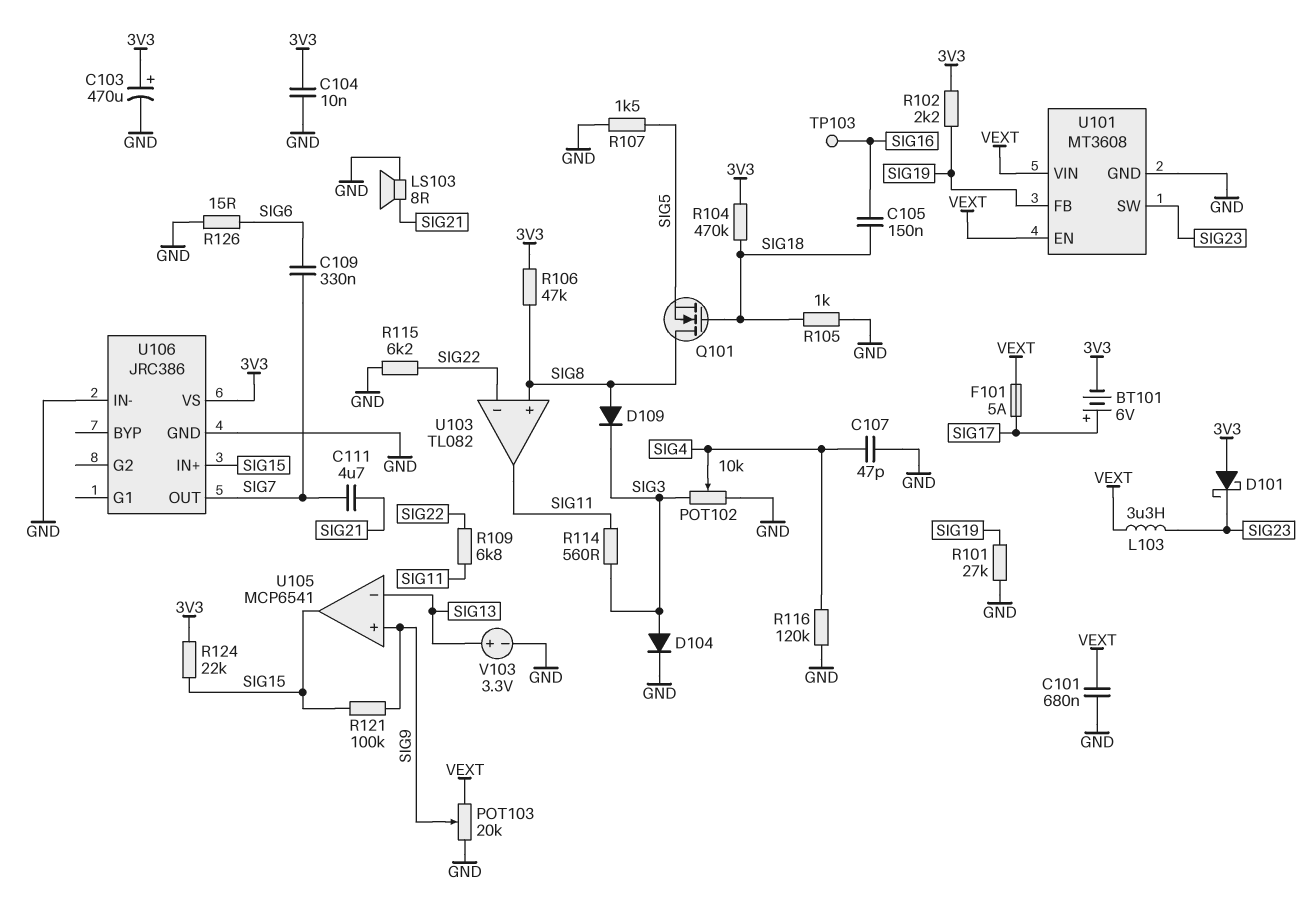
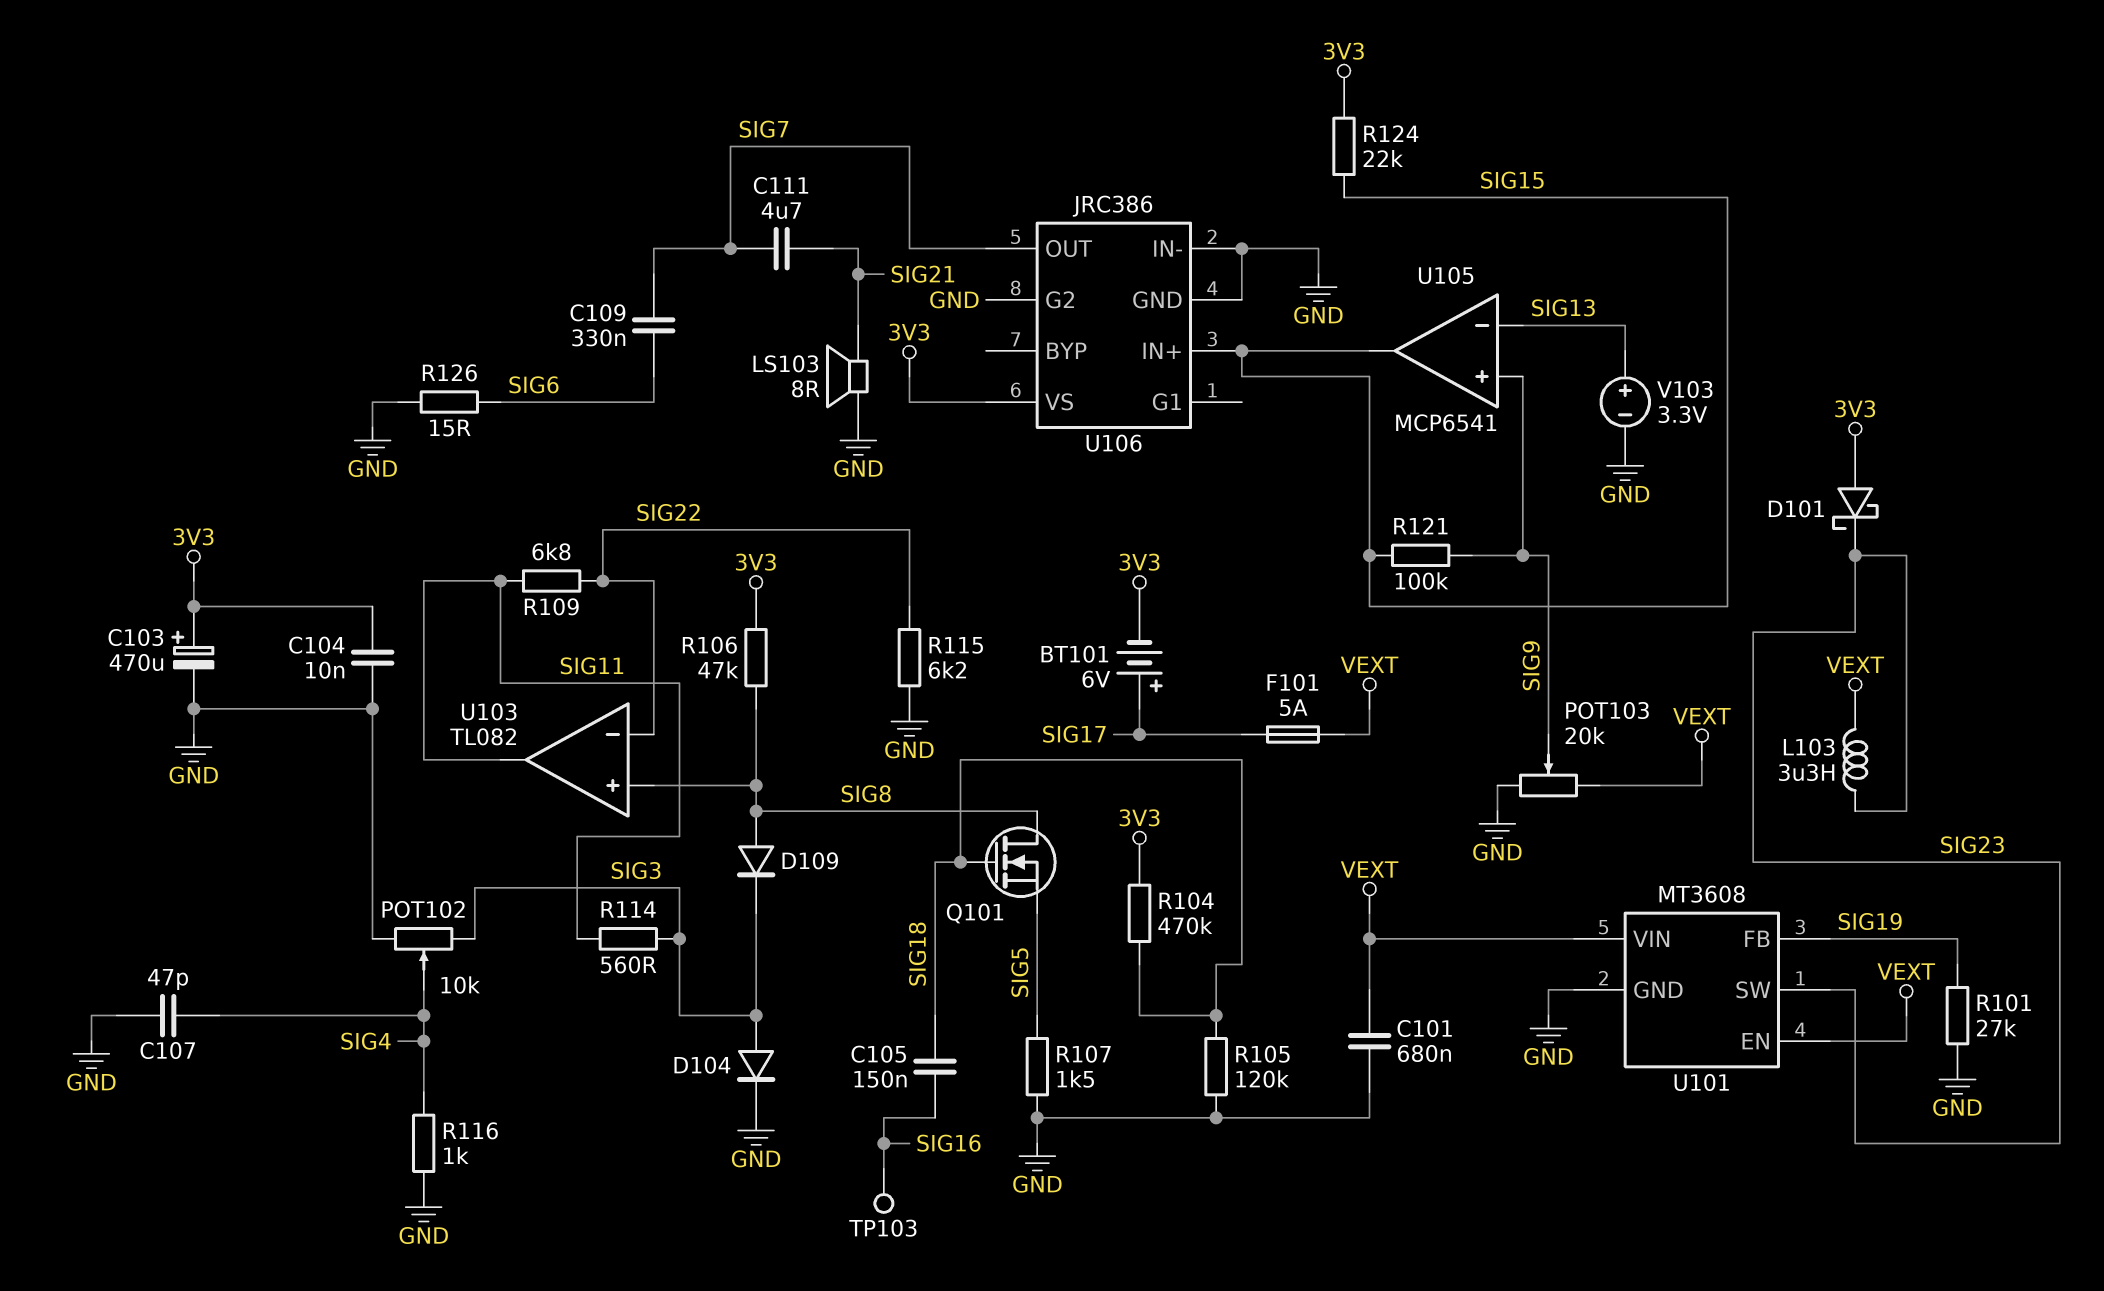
R102: 2.2k (3V3, SIG19) -> none
R105: 1k (GND, SIG18) -> 120k (GND, SIG18)
R116: 120k (GND, SIG4) -> 1k (GND, SIG4)
U106 pin G2: none -> GND

